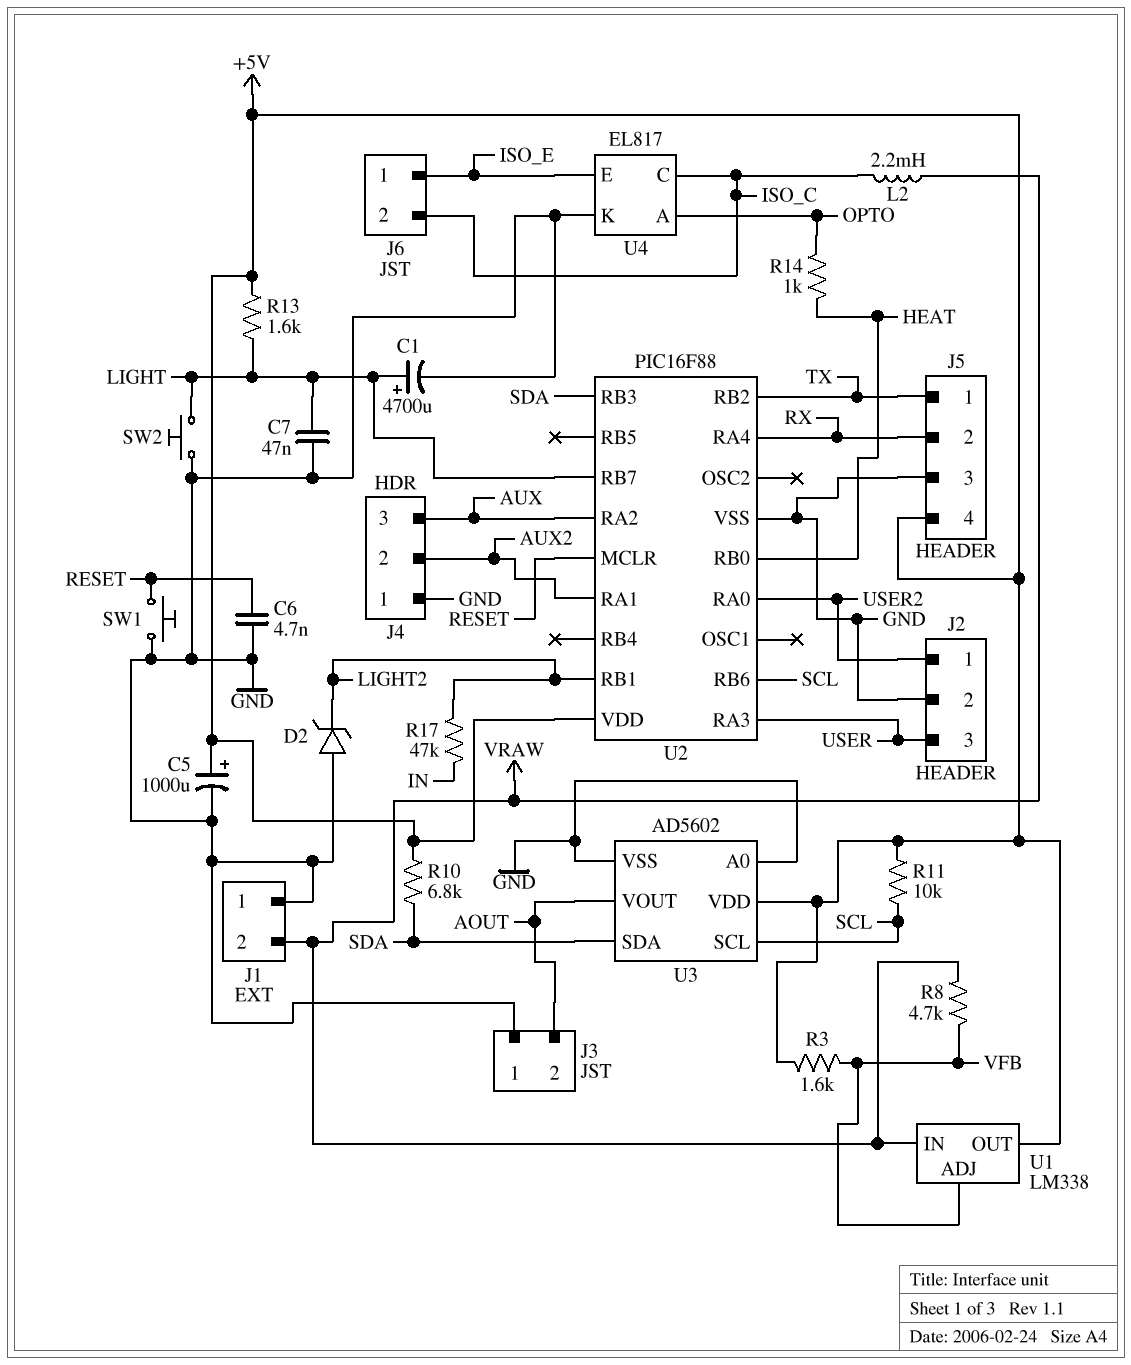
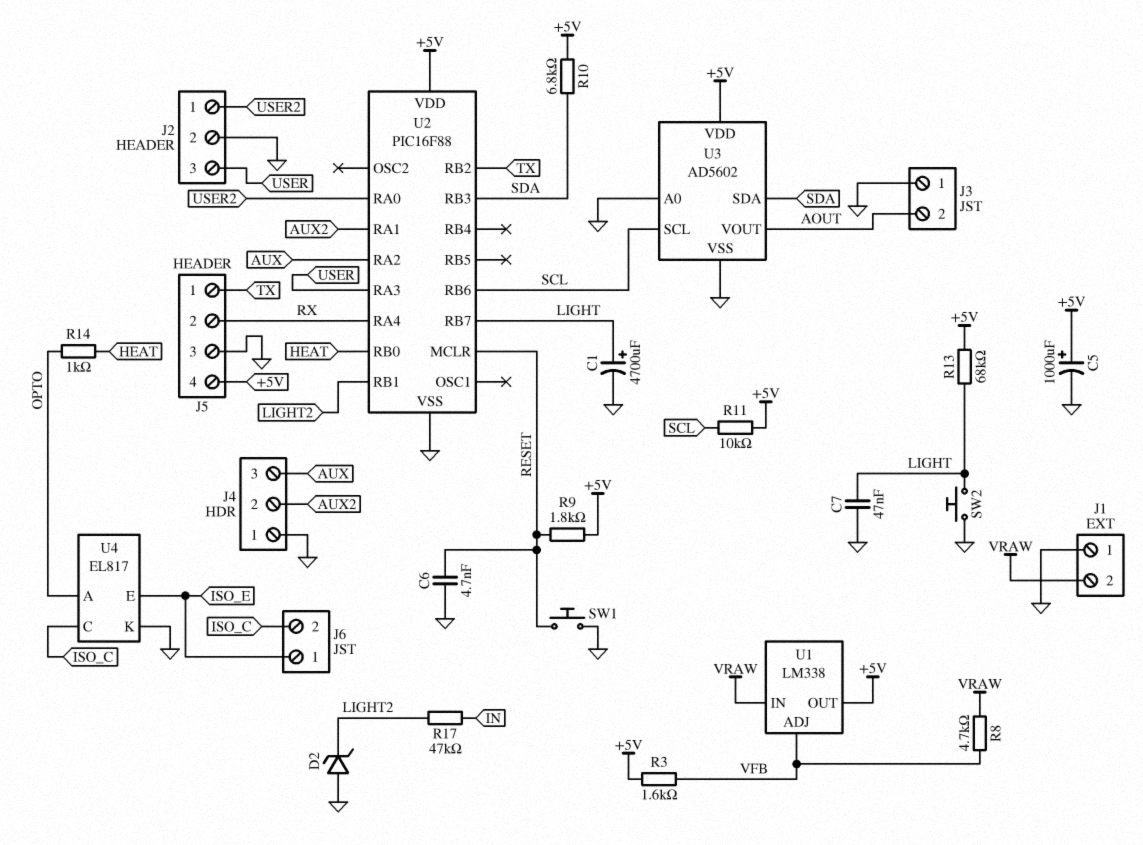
L2: 2.2mH (ISO_C, VRAW) -> none
R9: none -> 1.8k (+5V, RESET)
R13: 1.6k (+5V, LIGHT) -> 68k (+5V, LIGHT)

